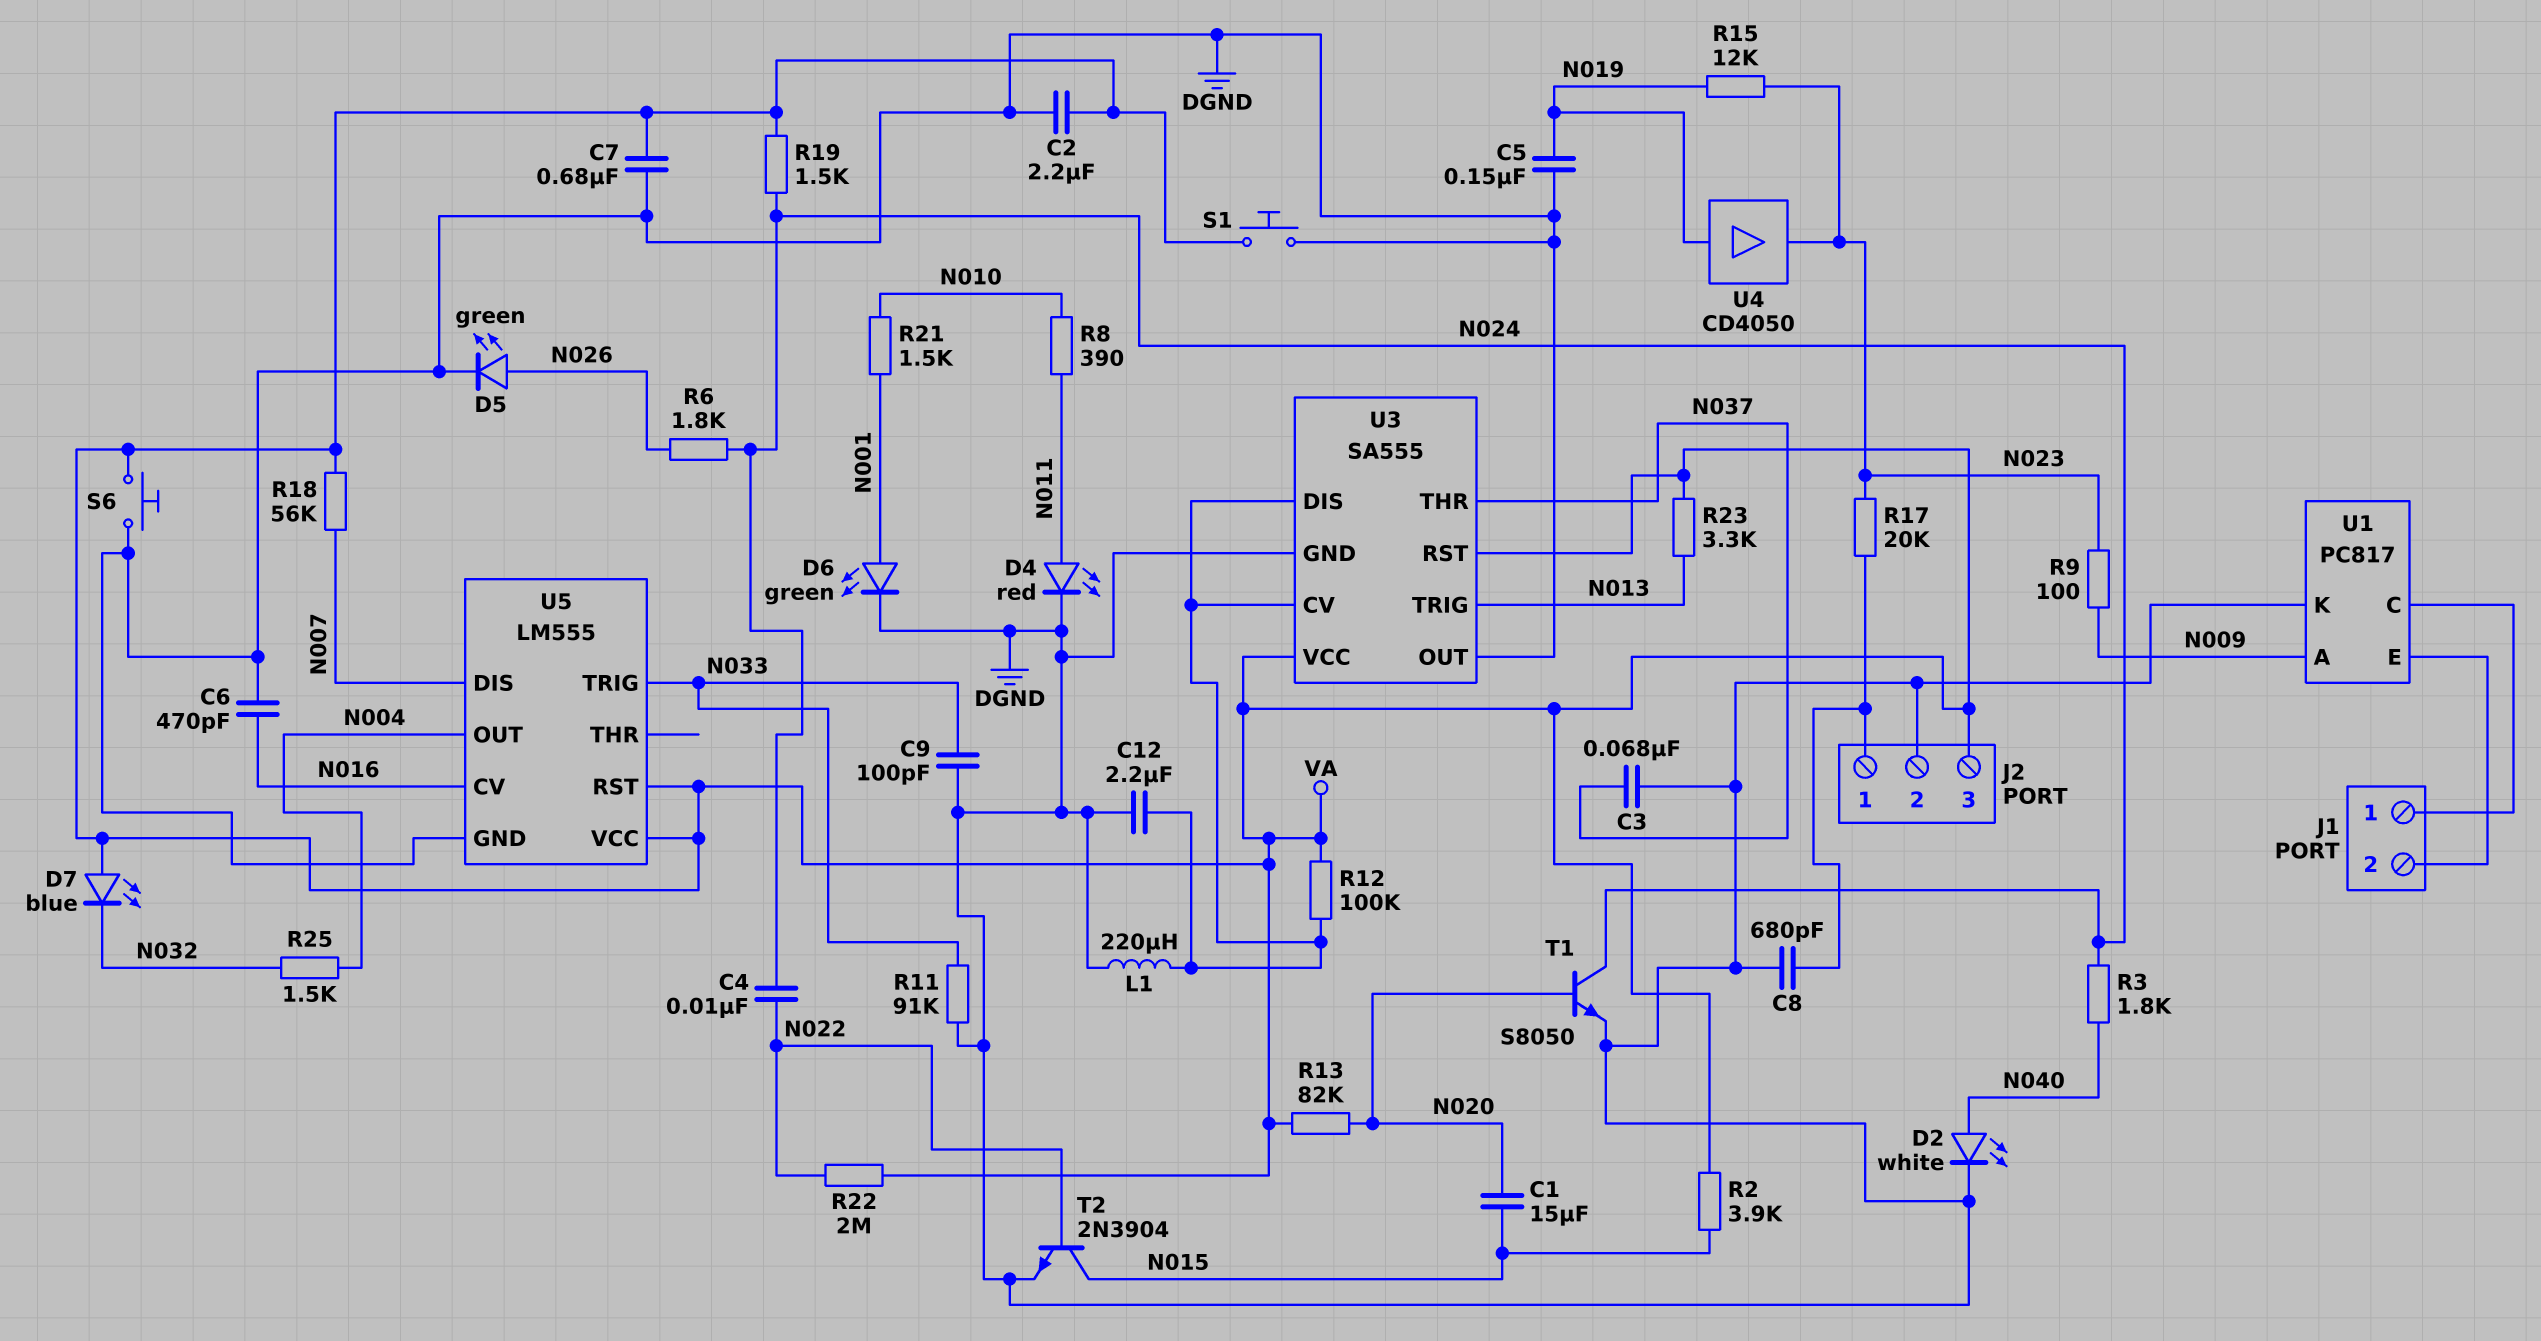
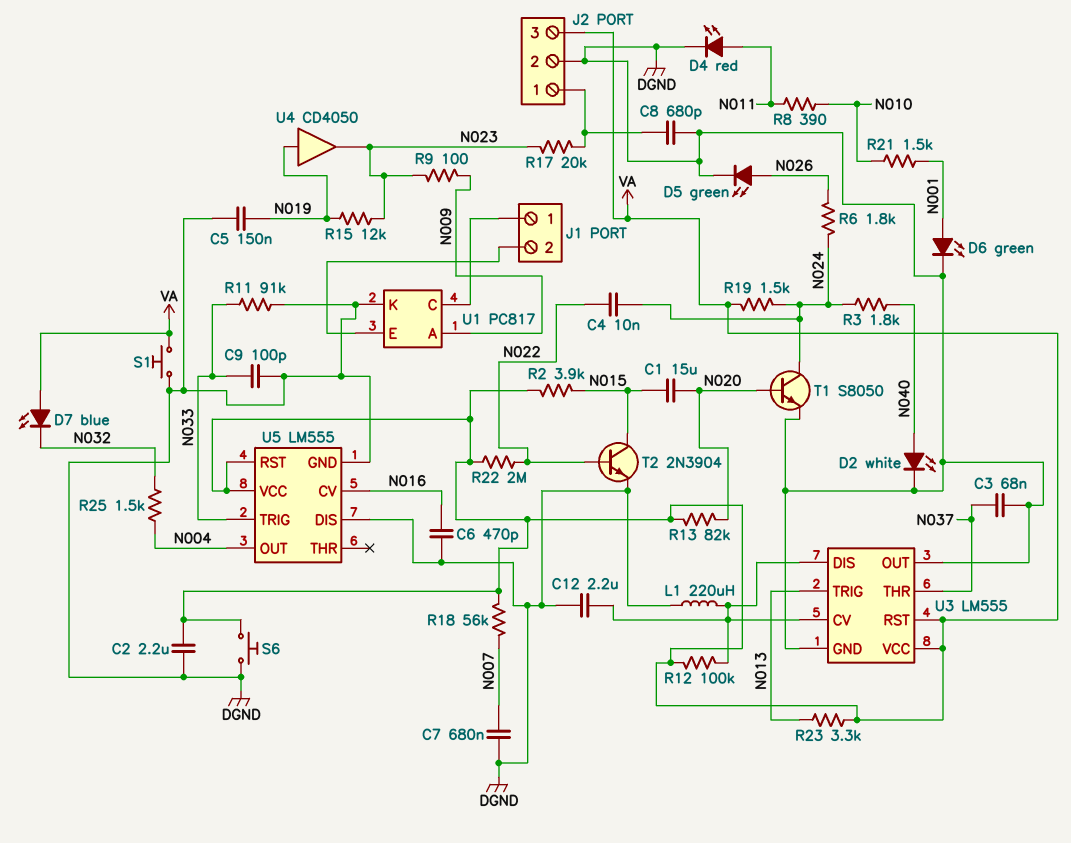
C7: 680nF (DGND, VA) -> 680nF (DGND, N007)
U3: SA555 -> LM555
U5 pin DIS: N007 -> DGND

